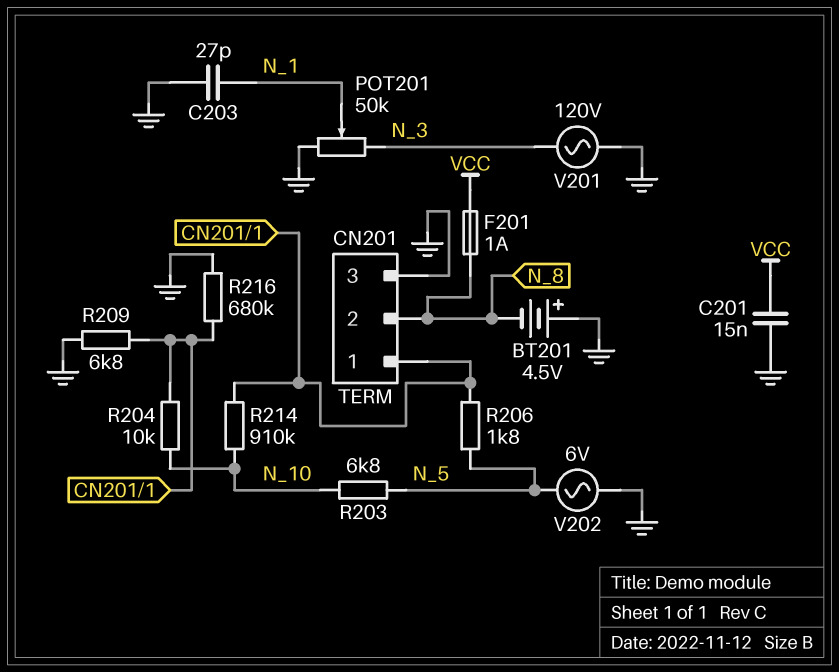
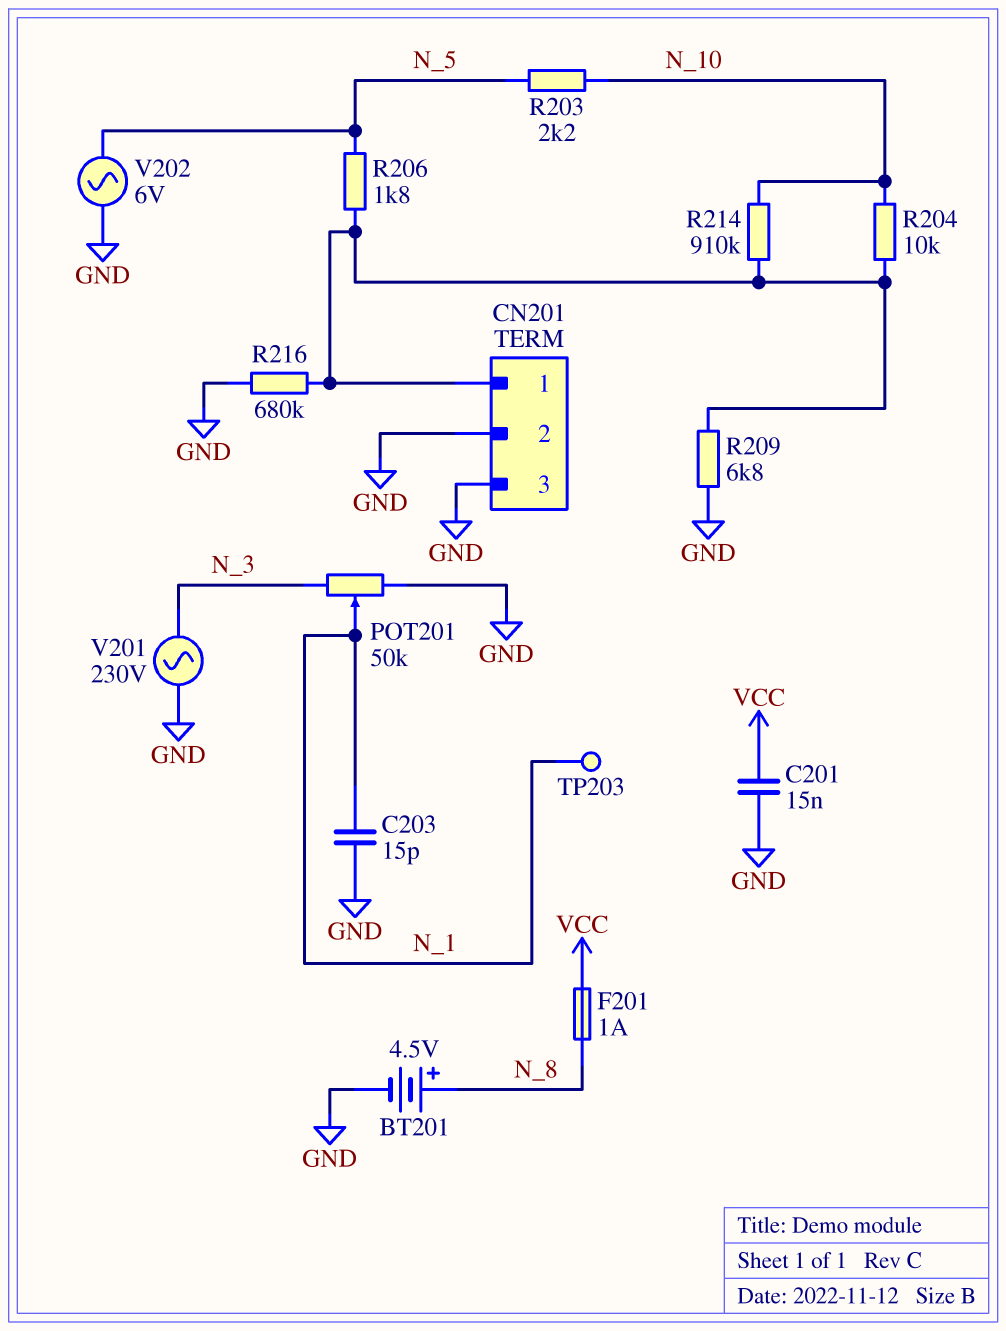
BT201: 4.5V (plus GND, minus N_8) -> 4.5V (plus N_8, minus GND)
C203: 27pF (GND, N_1) -> 15pF (GND, N_1)
CN201 pin 2: N_8 -> GND
R203: 6.8k (N_5, N_10) -> 2.2k (N_5, N_10)
TP203: none -> test point (N_1)
V201: AC 120V (GND, N_3) -> AC 230V (GND, N_3)

